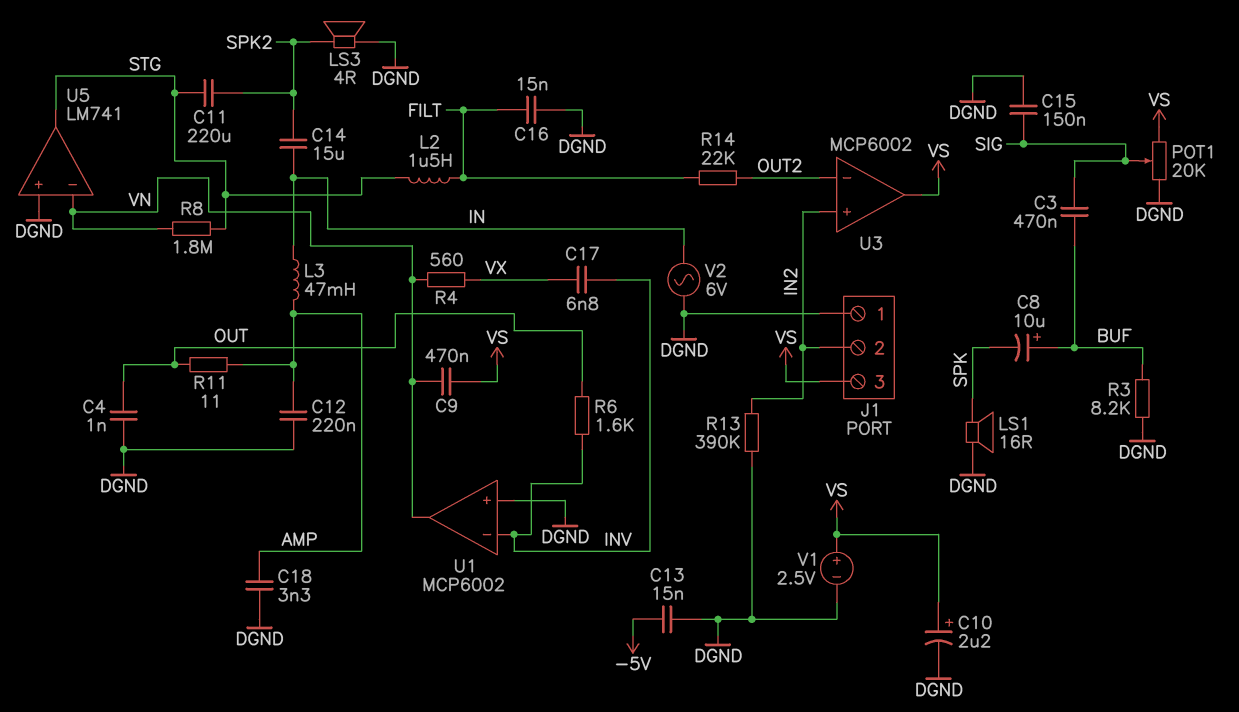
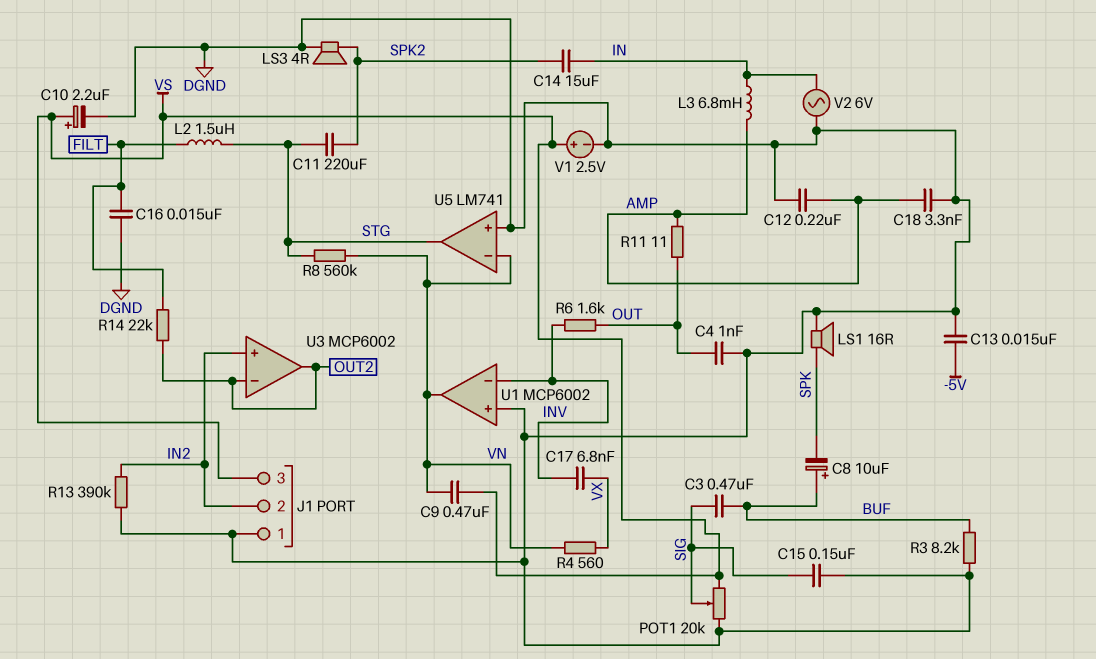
L3: 47mH (AMP, IN) -> 6.8mH (AMP, IN)
R8: 1.8M (STG, VN) -> 560k (STG, VN)
U3 pin out: VS -> OUT2

